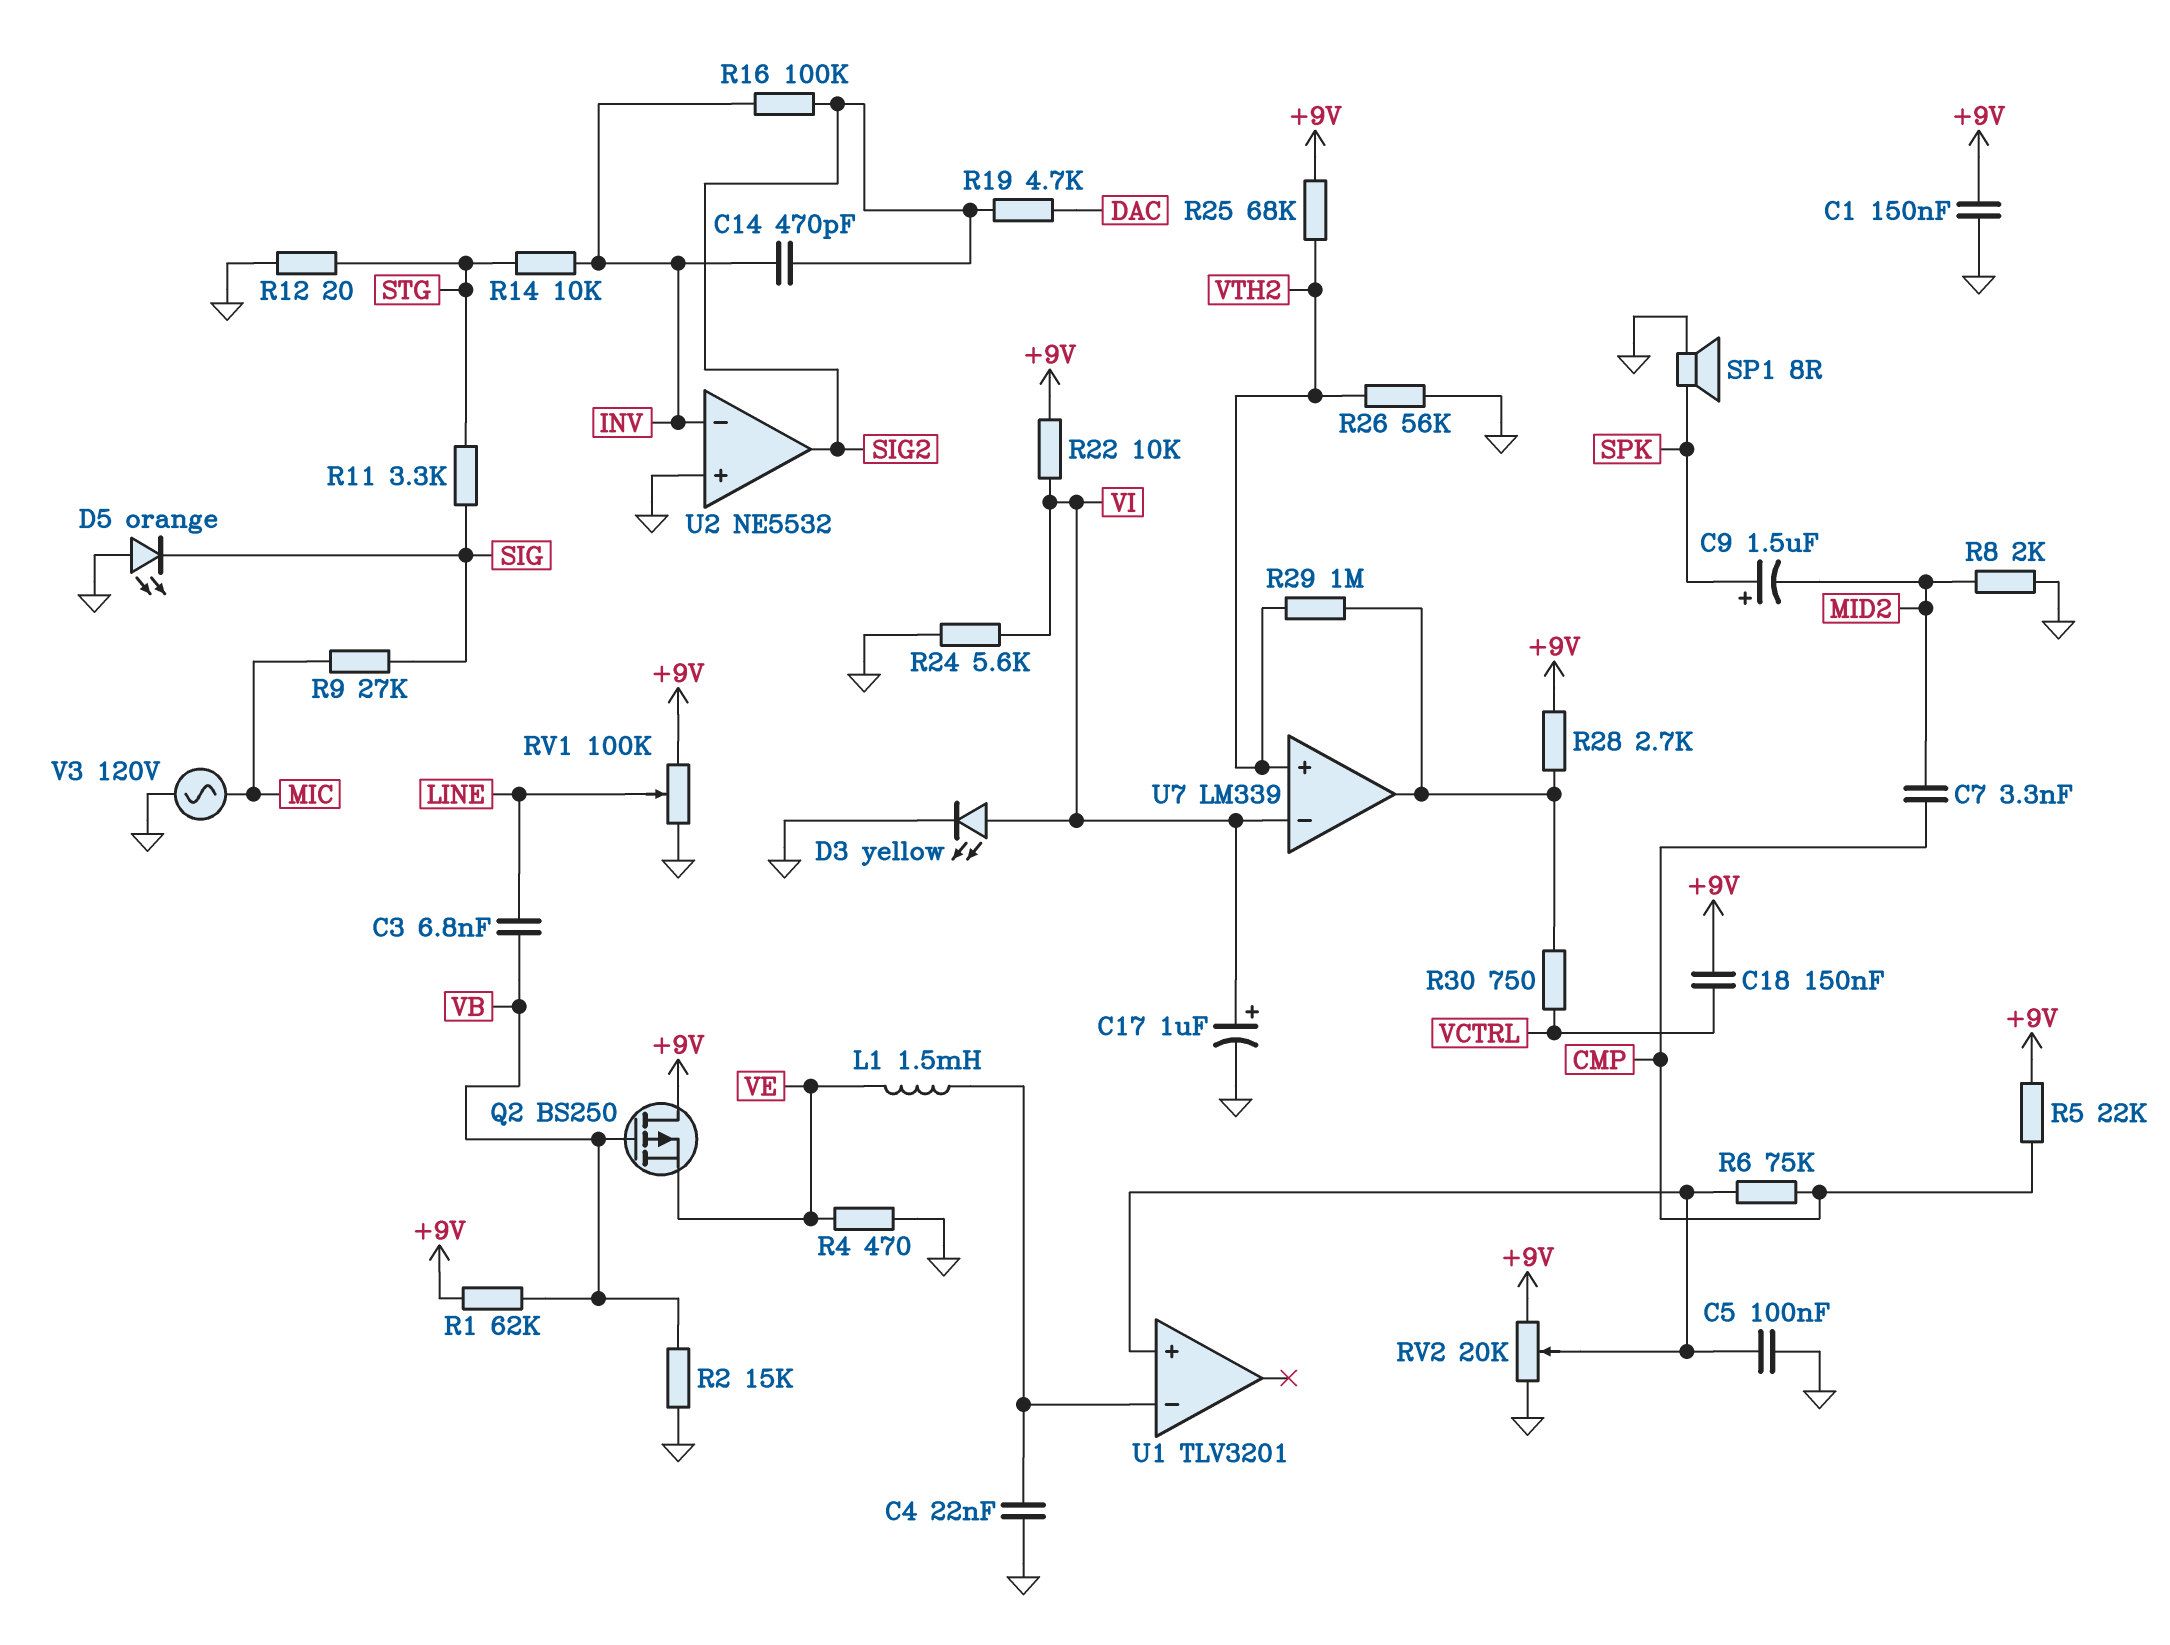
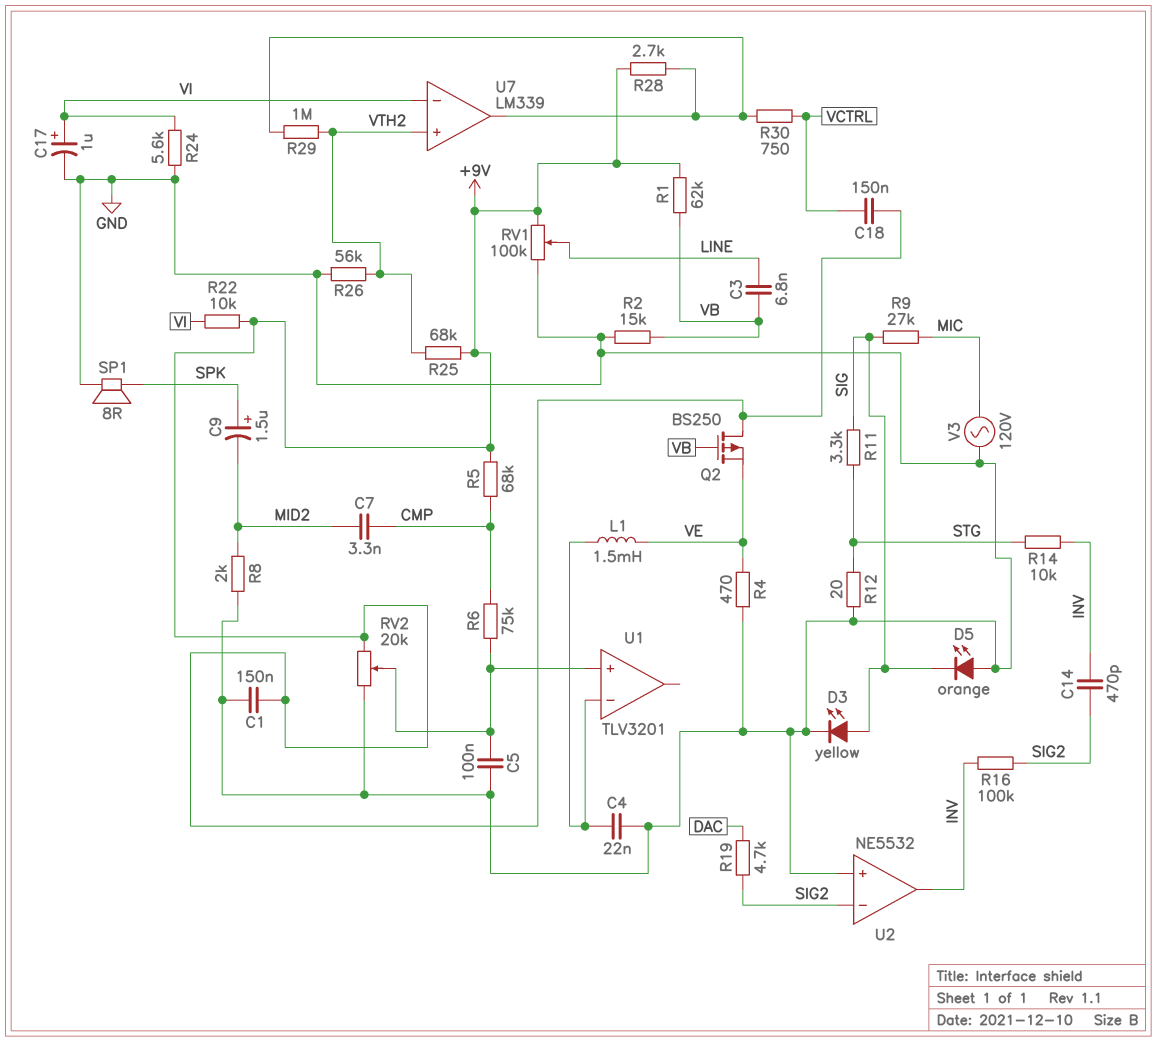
D3: LED yellow (A VI, K GND) -> LED yellow (A SIG, K GND)
R5: 22k (+9V, CMP) -> 68k (+9V, CMP)
U2 pin in-: INV -> SIG2
U2 pin out: SIG2 -> INV

